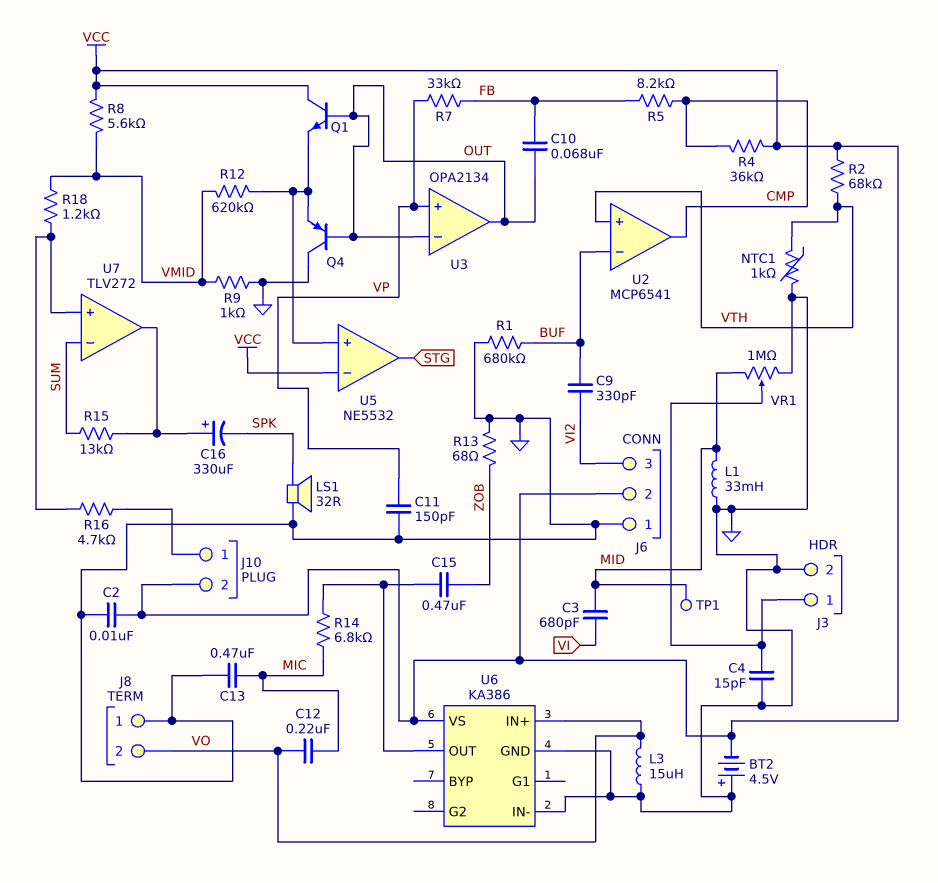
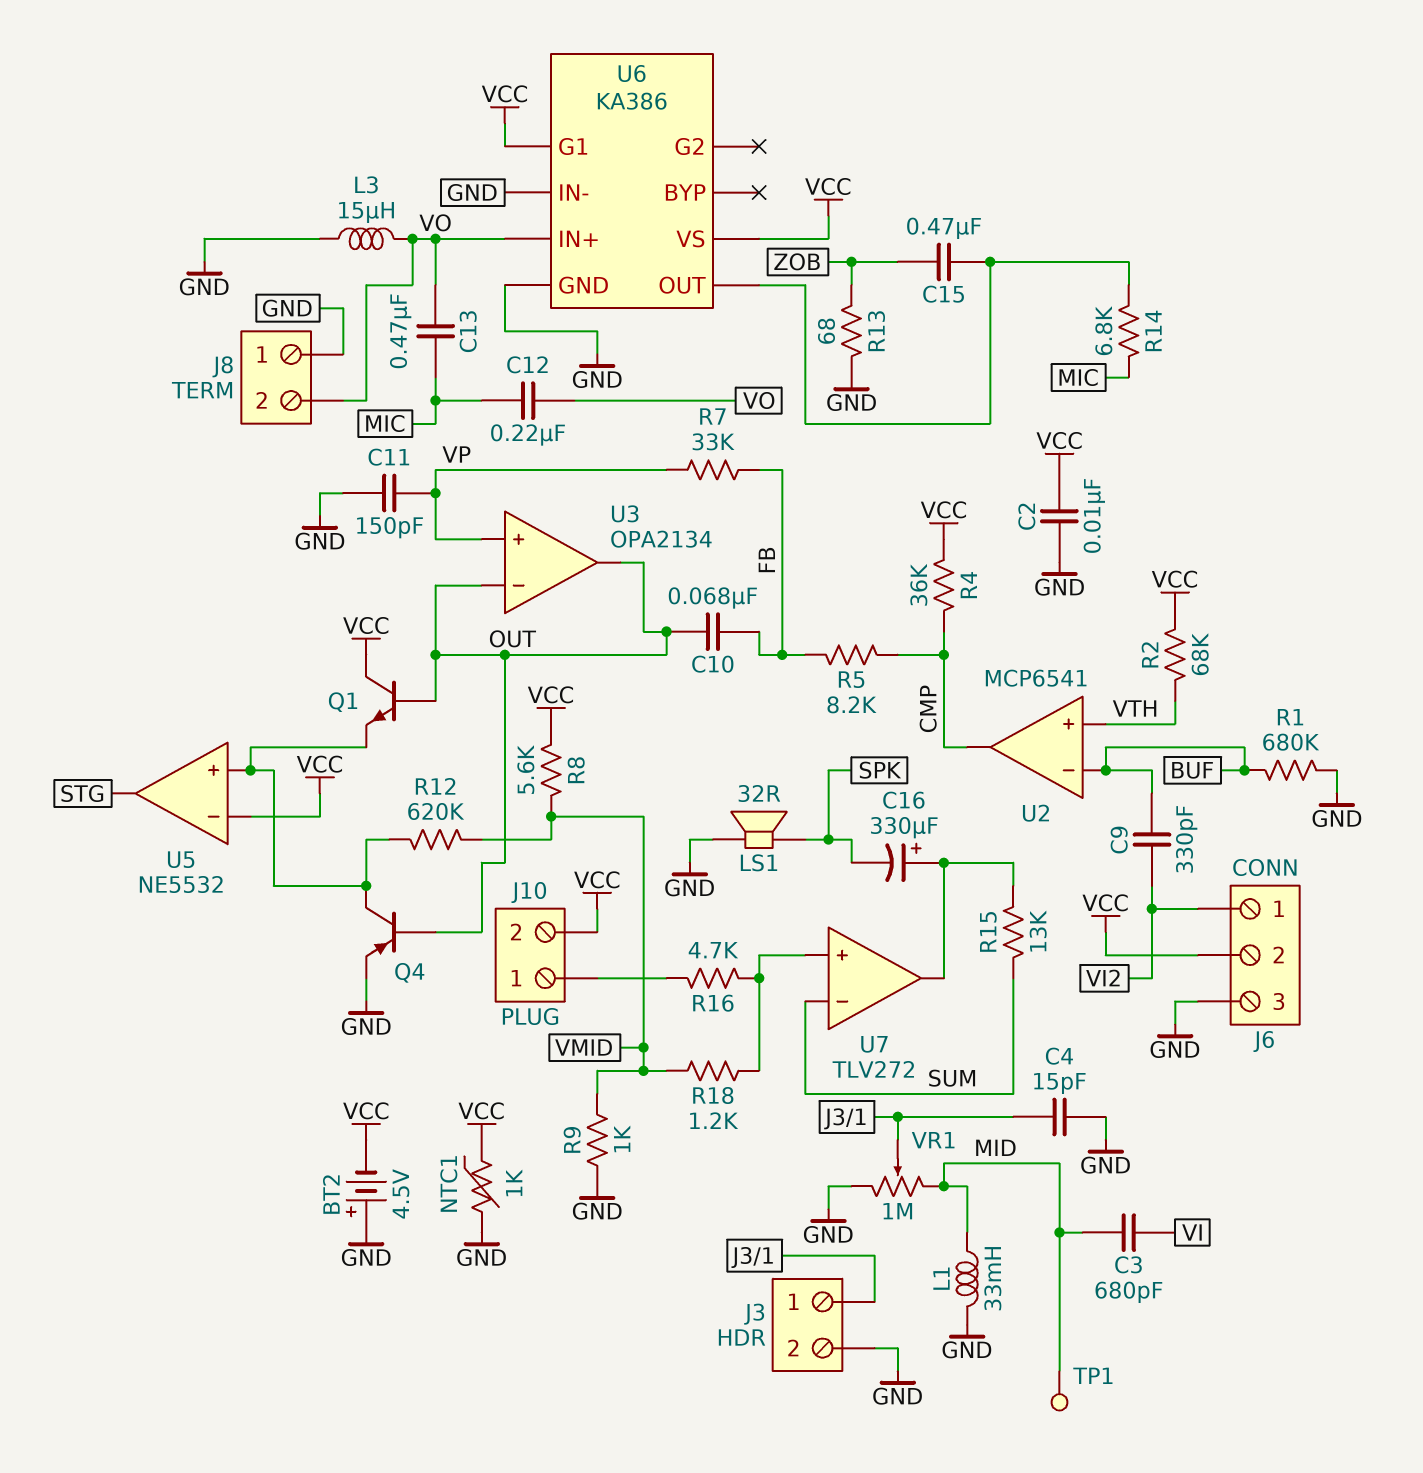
C13: 470nF (GND, MIC) -> 470nF (MIC, VO)
J6 pin 1: GND -> VI2
J6 pin 3: VI2 -> GND
NTC1: 1k (GND, VTH) -> 1k (GND, VCC)
Q4: PNP (B OUT, C GND, E U5/in+) -> PNP (B OUT, C U5/in+, E GND)
U6 pin G1: none -> VCC

